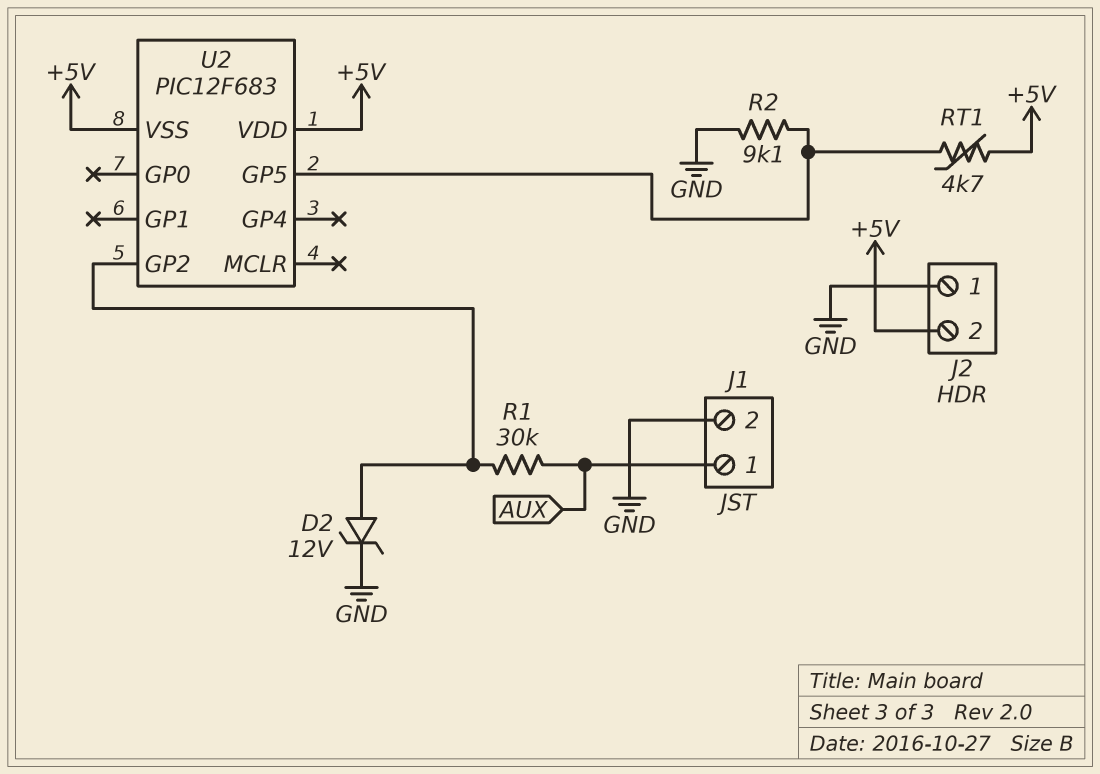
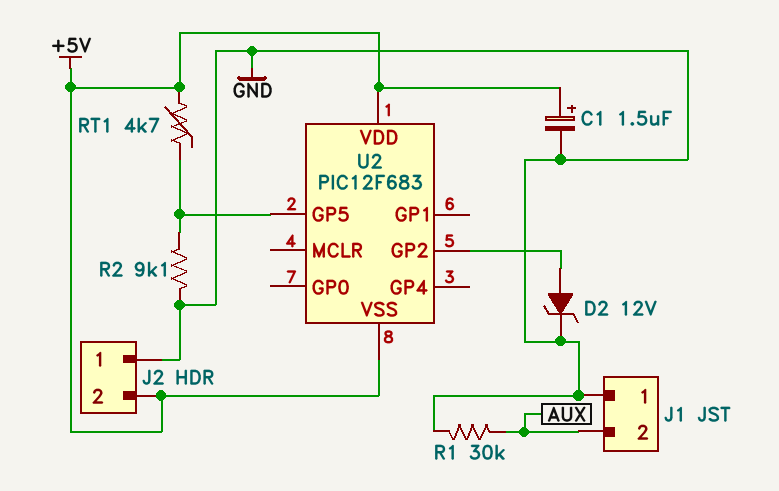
C1: none -> 1.5uF (plus +5V, minus GND)
J1 pin 1: AUX -> GND
J1 pin 2: GND -> AUX
R1: 30k (AUX, U2/GP2) -> 30k (AUX, GND)

